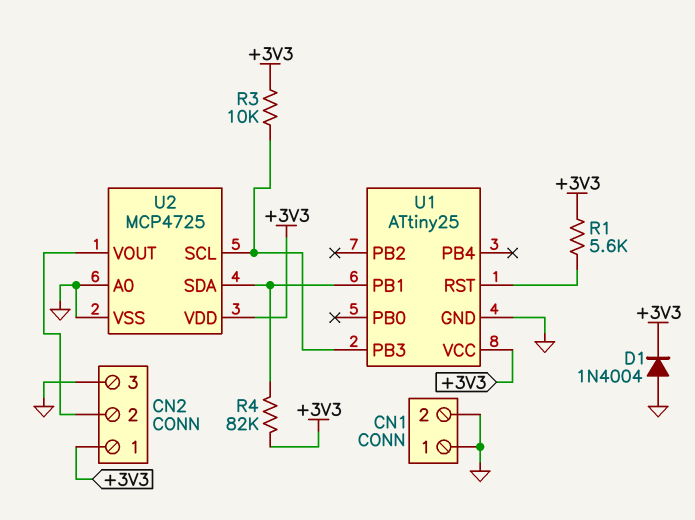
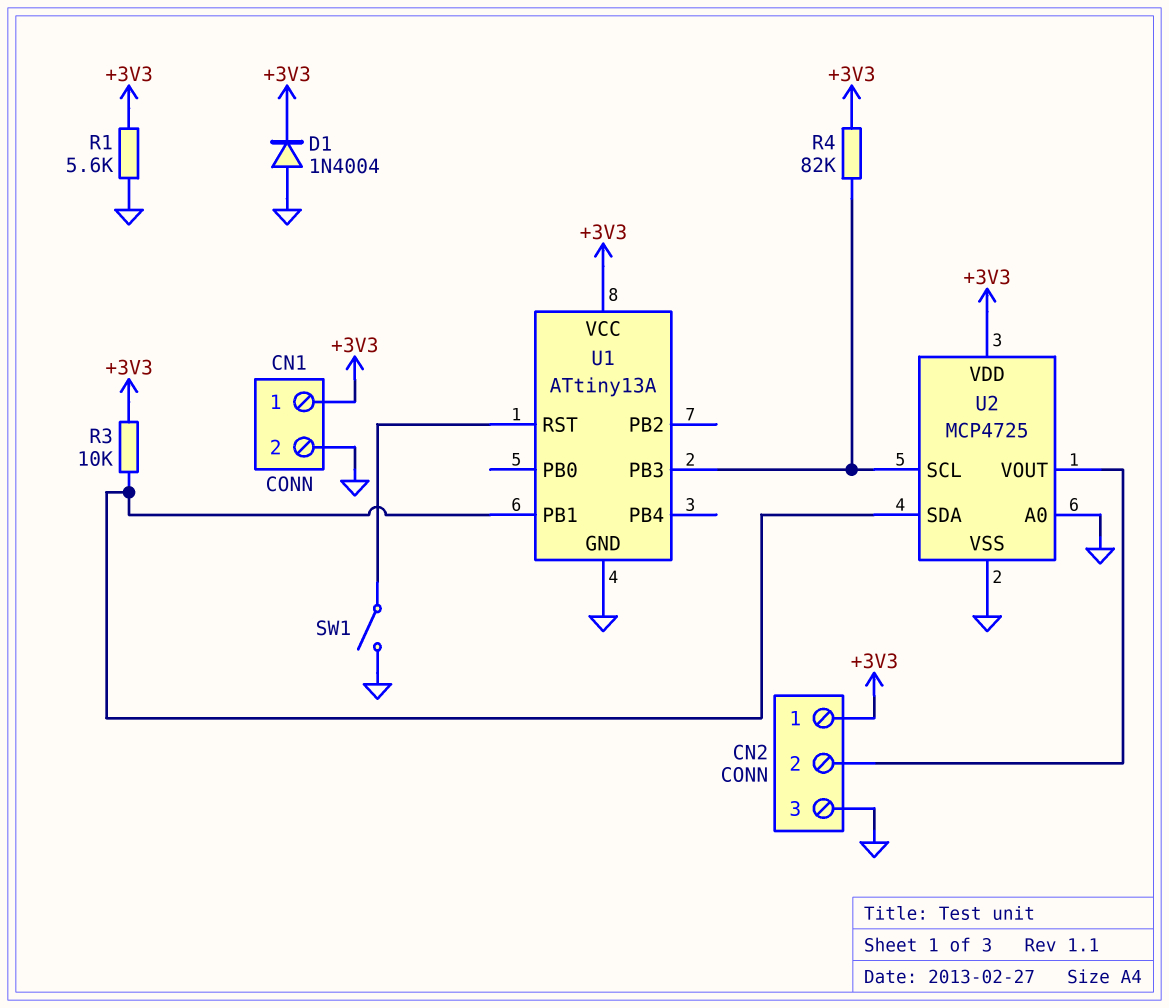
CN1 pin 1: GND -> +3V3
R1: 5.6k (+3V3, U1/RST) -> 5.6k (+3V3, GND)
R3: 10k (+3V3, U1/PB3) -> 10k (+3V3, U1/PB1)
R4: 82k (+3V3, U1/PB1) -> 82k (+3V3, U1/PB3)
SW1: none -> switch (GND, U1/RST)
U1: ATtiny25 -> ATtiny13A

